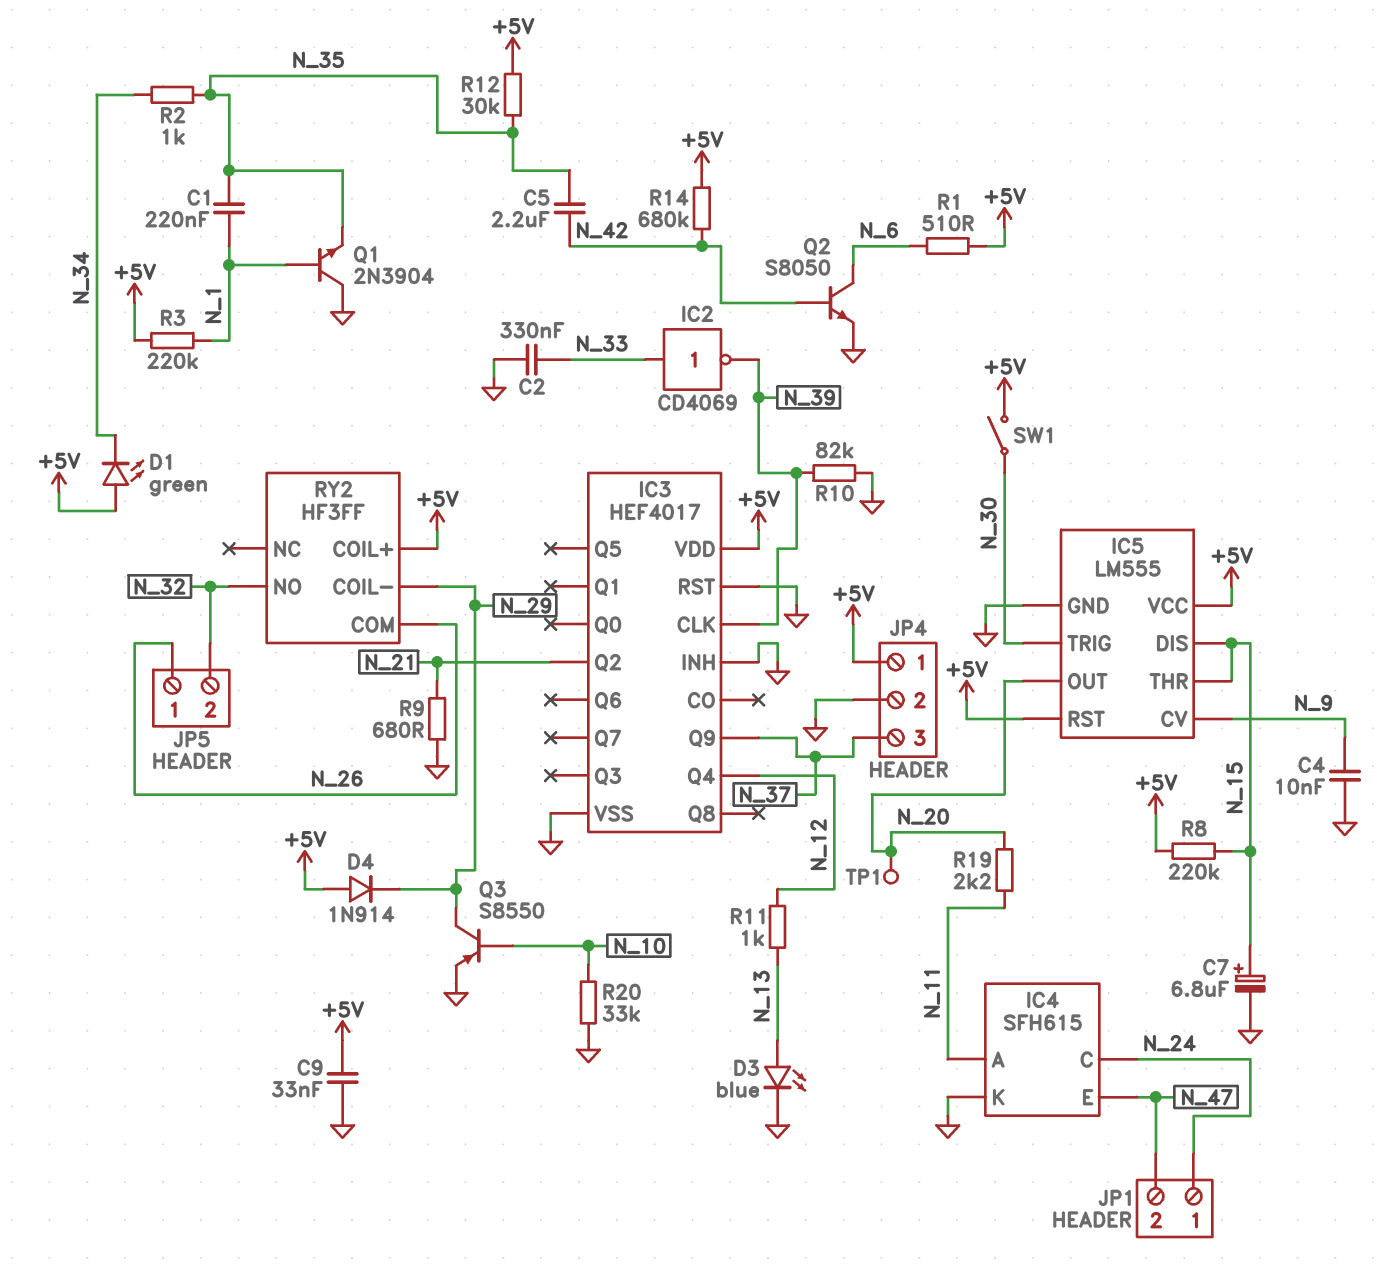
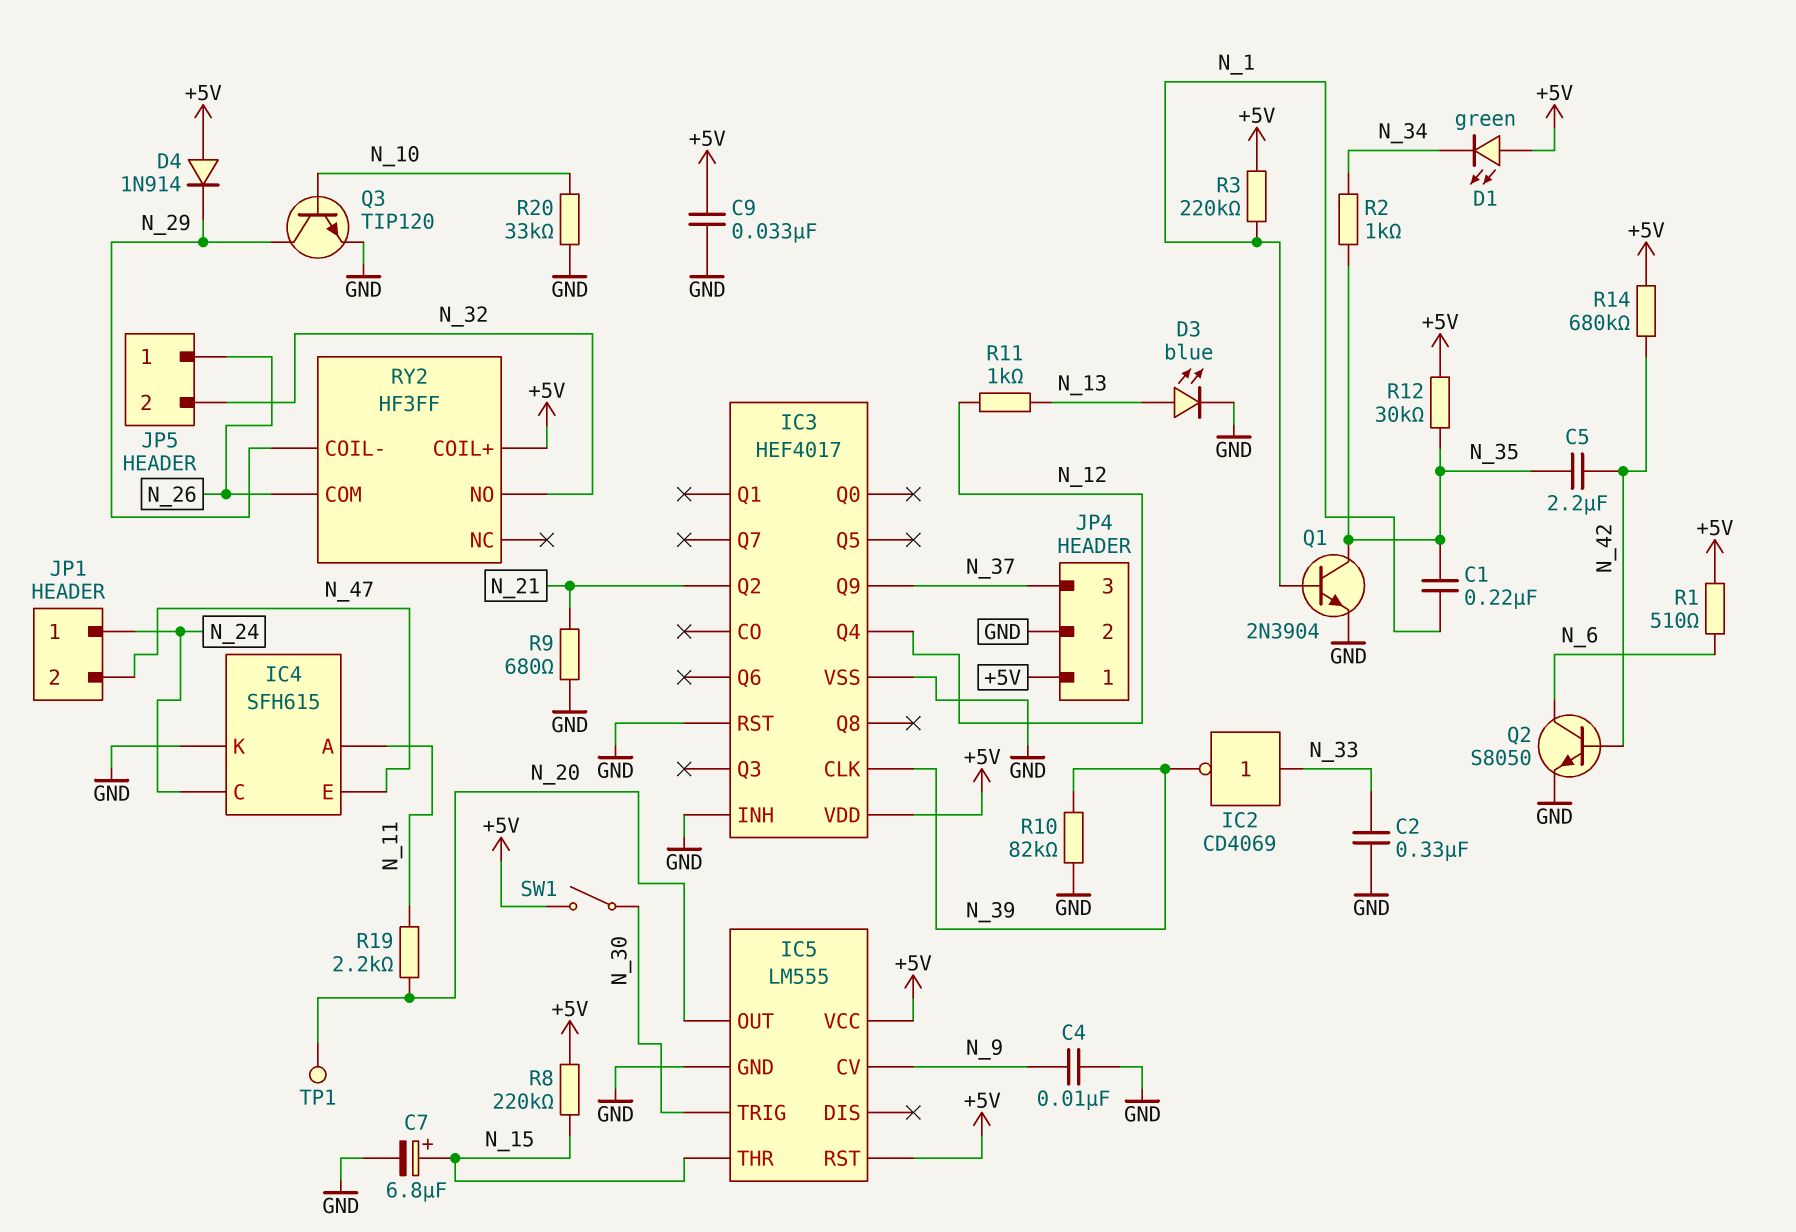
IC5 pin DIS: N_15 -> none
Q1: NPN 2N3904 (B N_1, C GND, E N_35) -> NPN 2N3904 (B N_1, C N_35, E GND)
Q3: PNP S8550 (B N_10, C N_29, E GND) -> NPN TIP120 (B N_10, C N_29, E GND)

